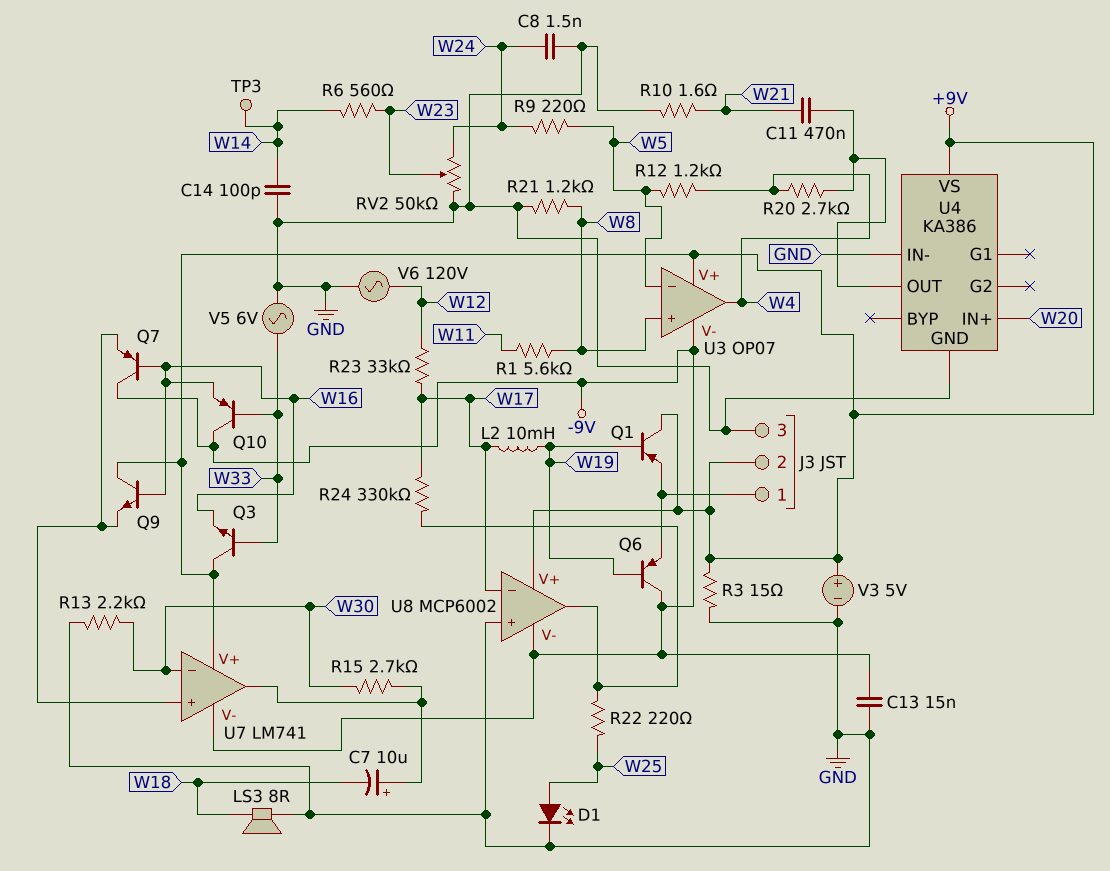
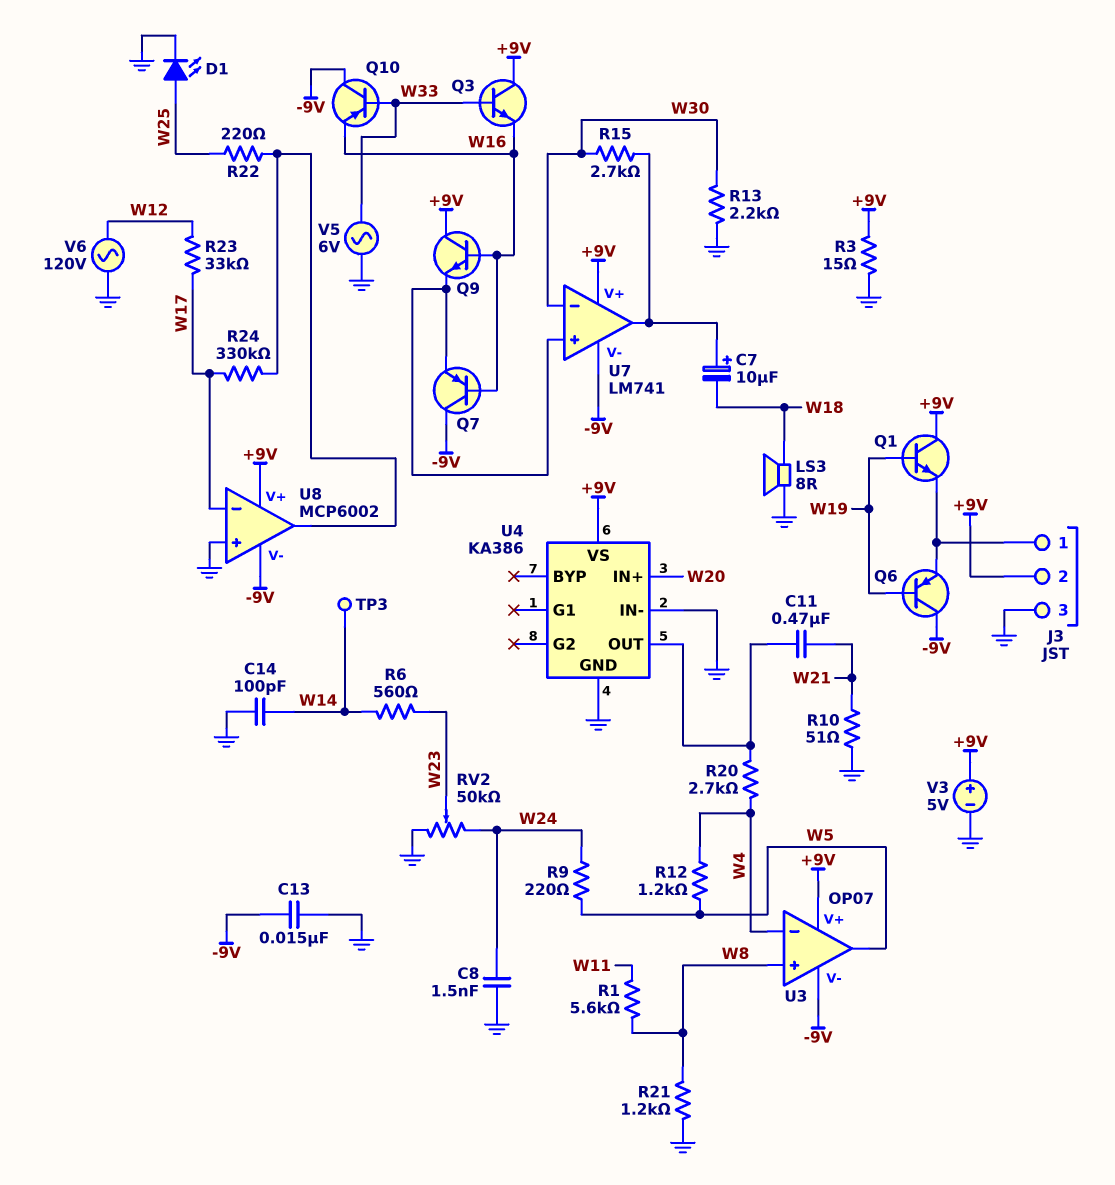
L2: 10mH (W17, W19) -> none
Q1: PNP (B W19, C +9V, E J3/1) -> NPN (B W19, C +9V, E J3/1)
R10: 1.6 (GND, W21) -> 51 (GND, W21)
U3 pin in-: W5 -> W4
U3 pin out: W4 -> W5

